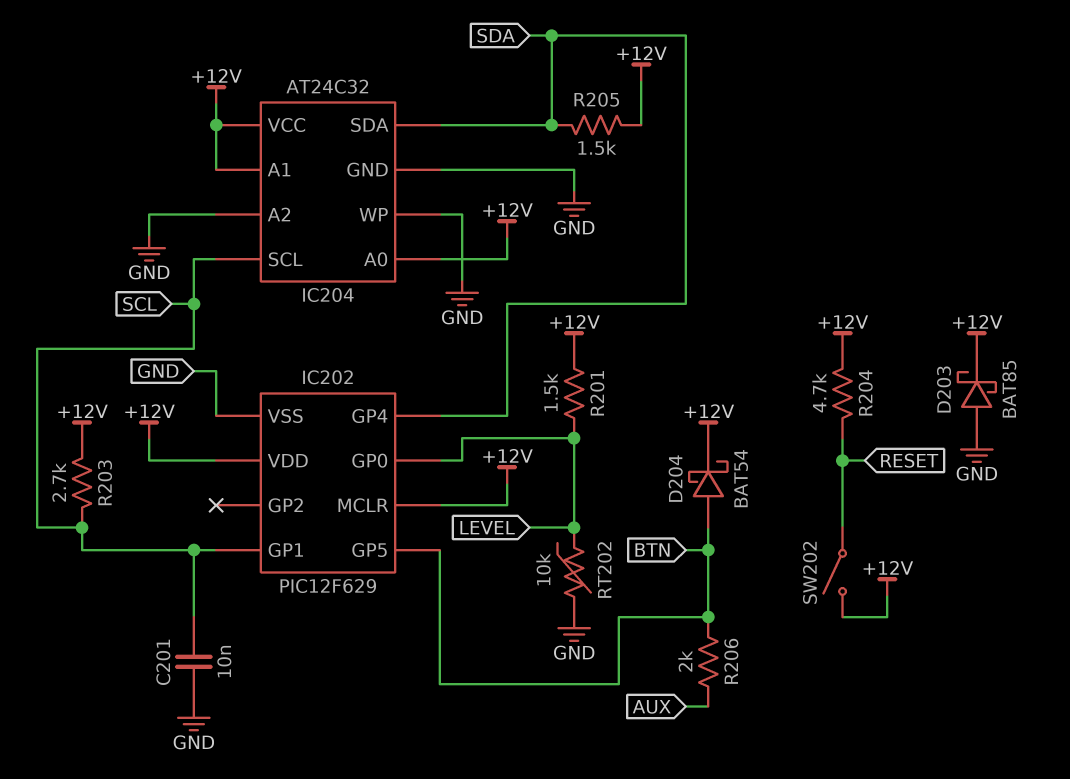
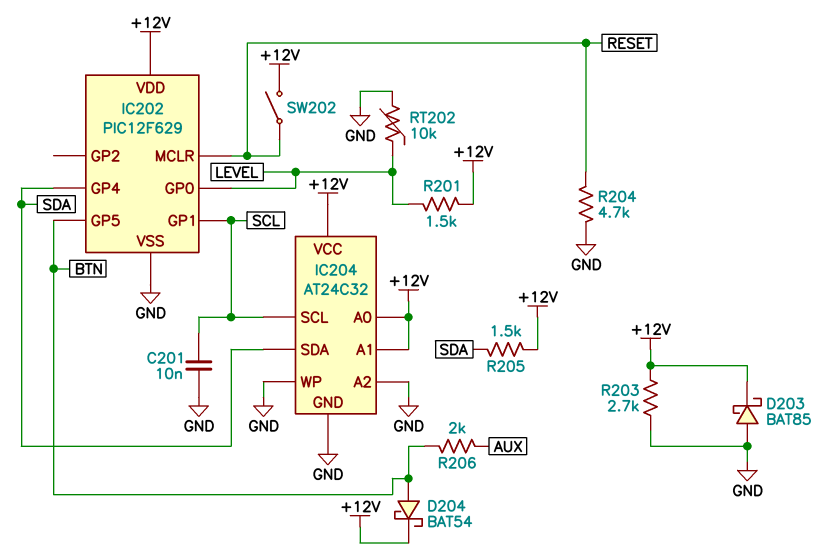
IC202 pin MCLR: +12V -> RESET
R203: 2.7k (+12V, SCL) -> 2.7k (+12V, GND)
R204: 4.7k (+12V, RESET) -> 4.7k (GND, RESET)

